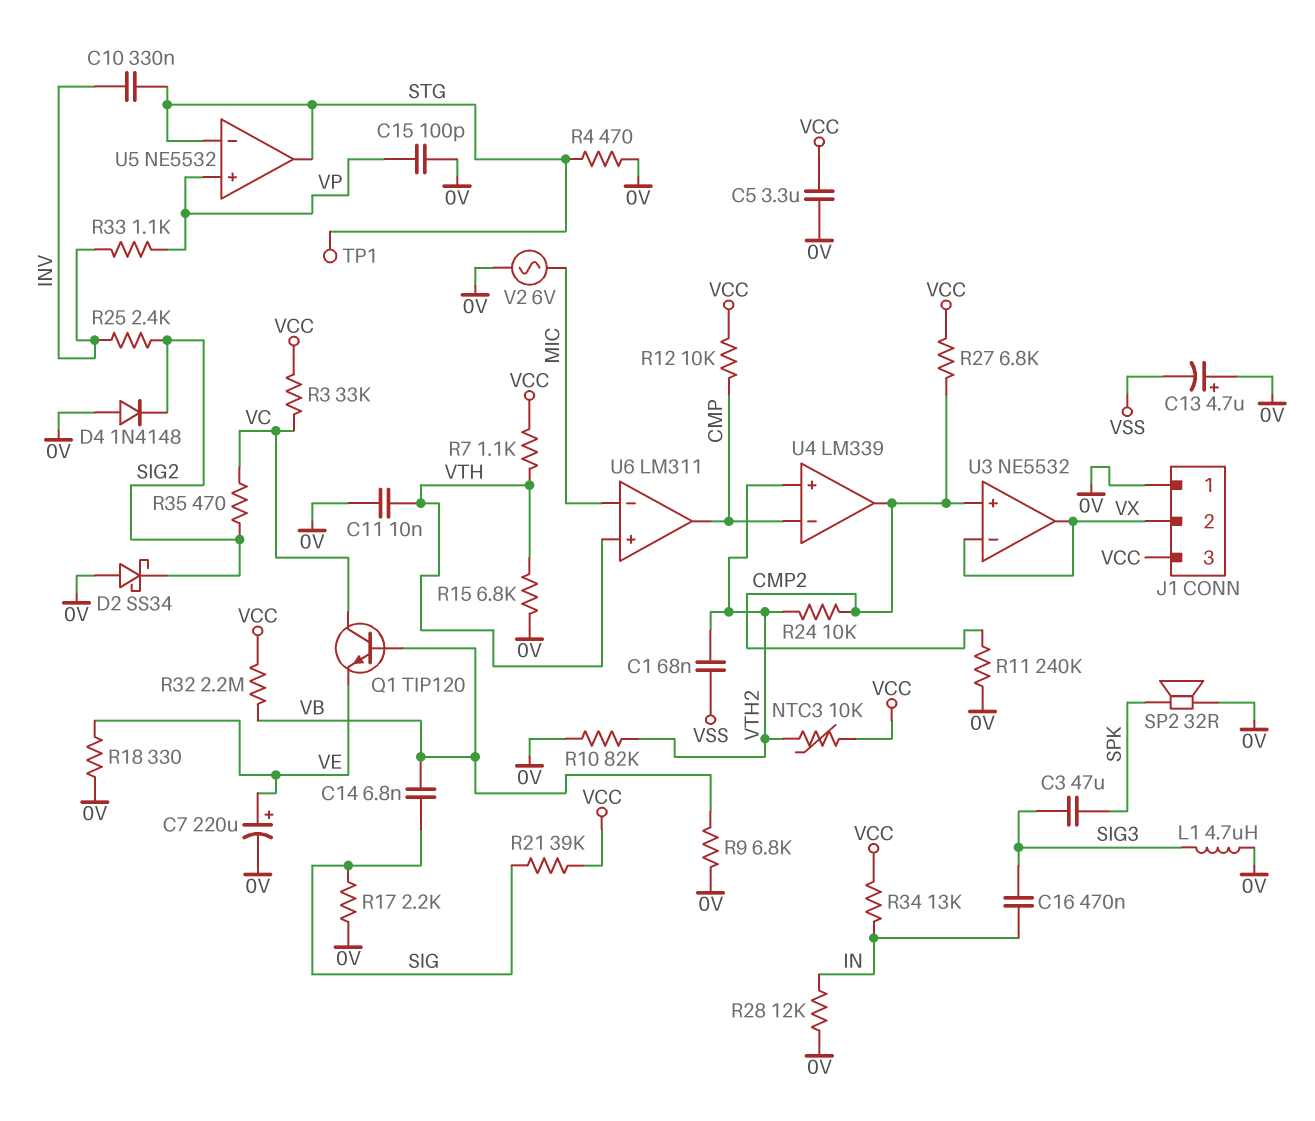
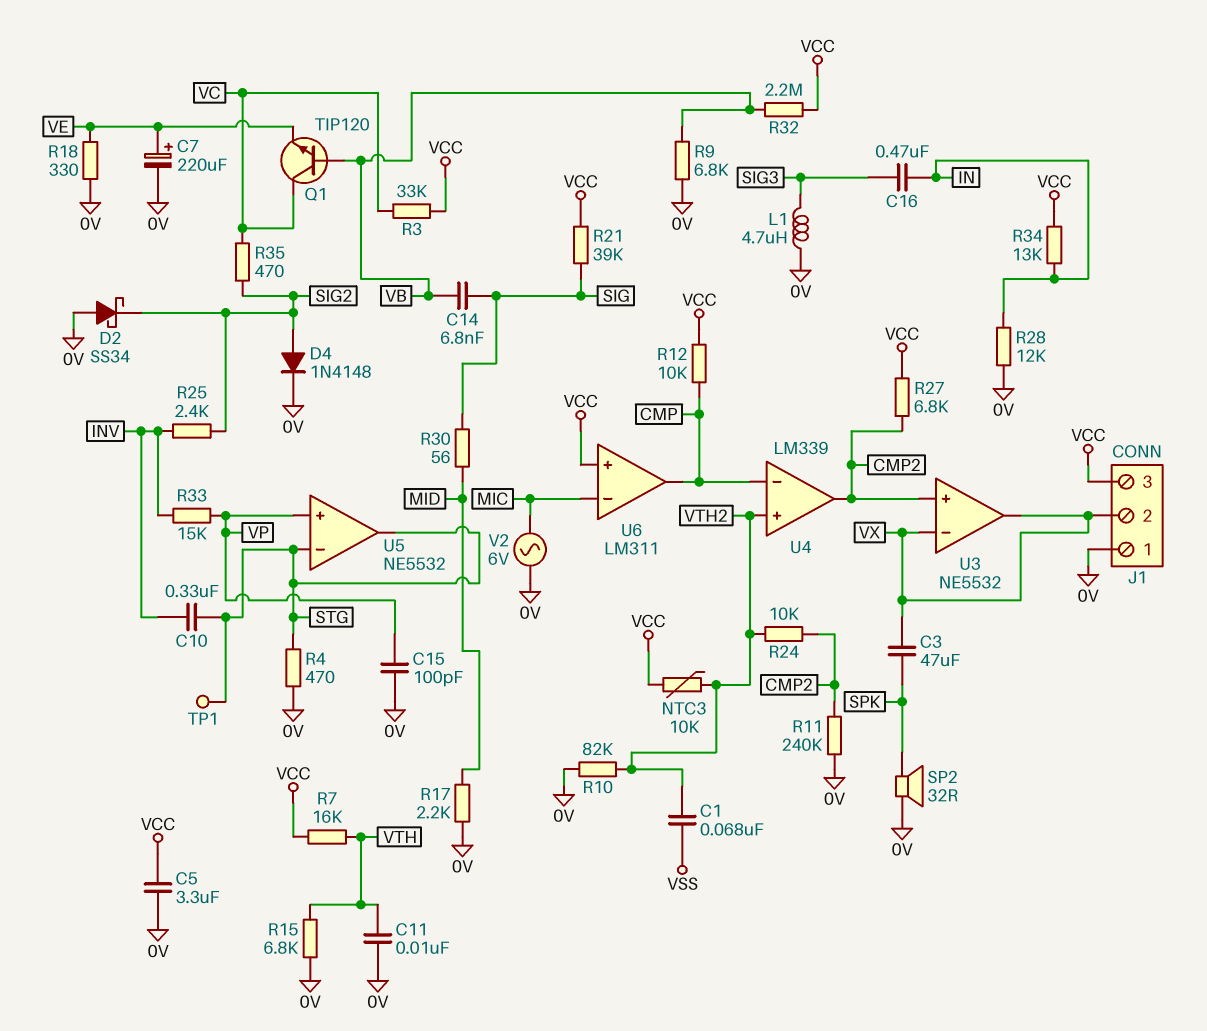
C3: 47uF (SIG3, SPK) -> 47uF (SPK, VX)
C13: 4.7uF (plus 0V, minus VSS) -> none
D4: diode 1N4148 (A 0V, K SIG2) -> diode 1N4148 (A SIG2, K 0V)
R7: 1.1k (VCC, VTH) -> 16k (VCC, VTH)
R17: 2.2k (0V, SIG) -> 2.2k (0V, MID)
R30: none -> 56 (MID, SIG)
R33: 1.1k (INV, VP) -> 15k (INV, VP)
U6 pin in+: VTH -> VCC

